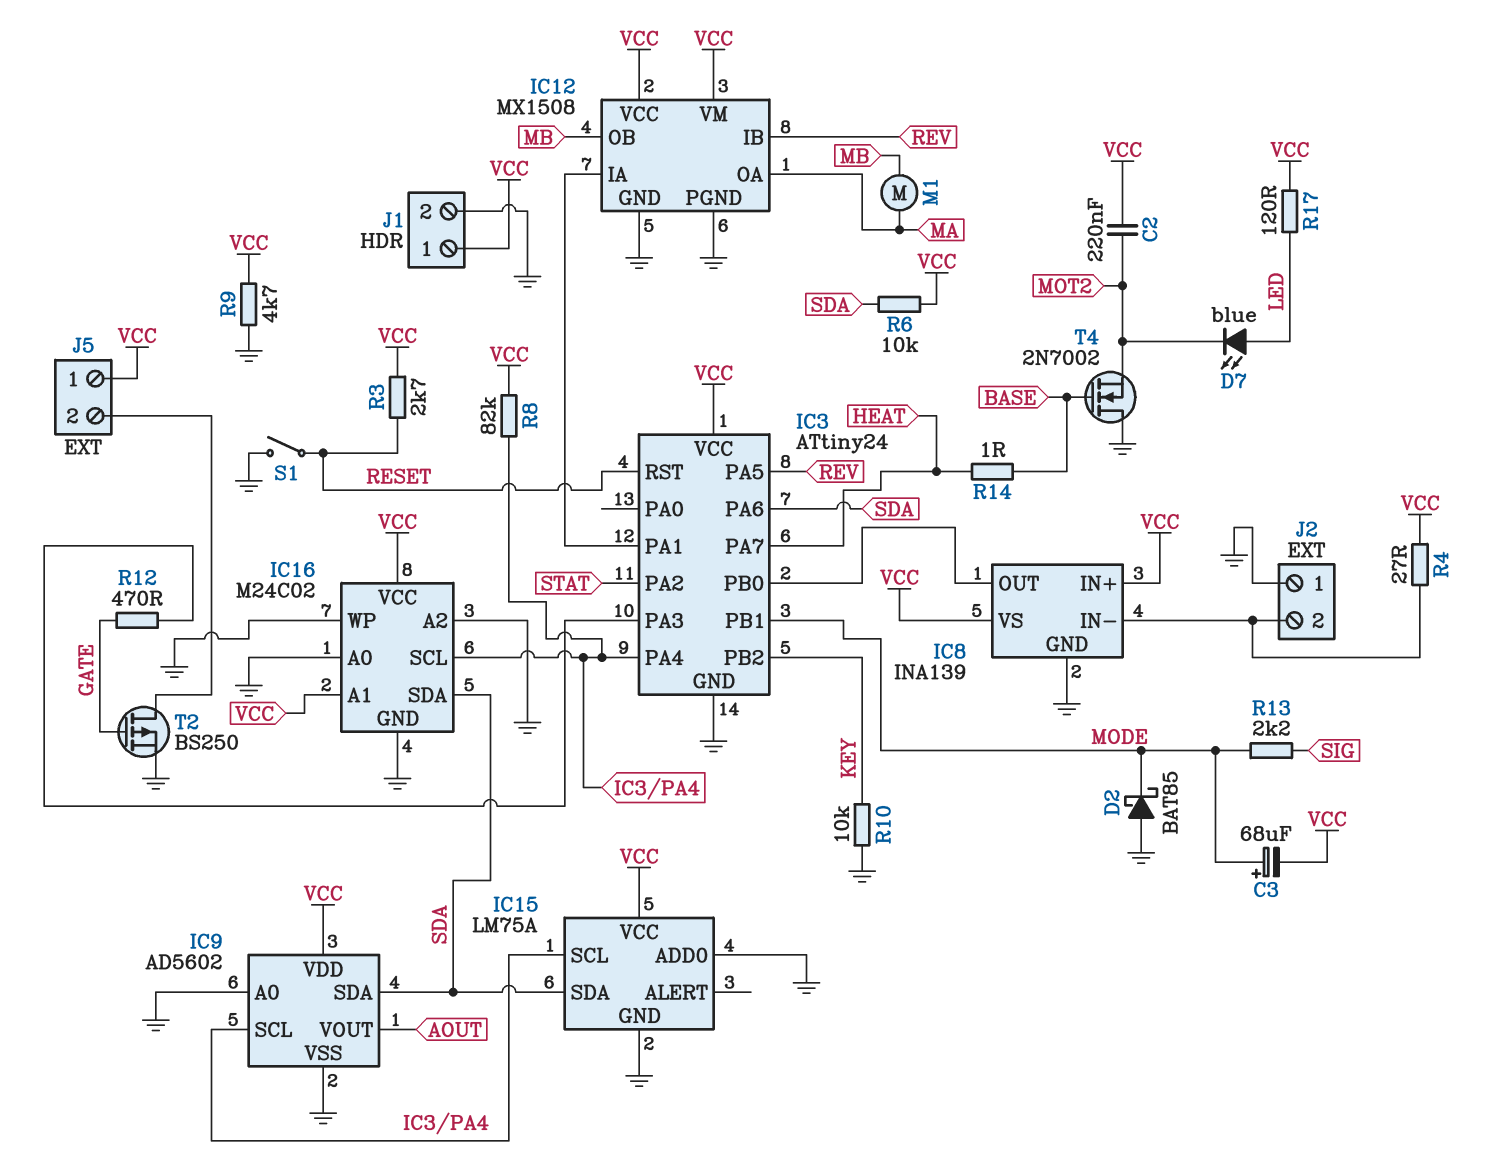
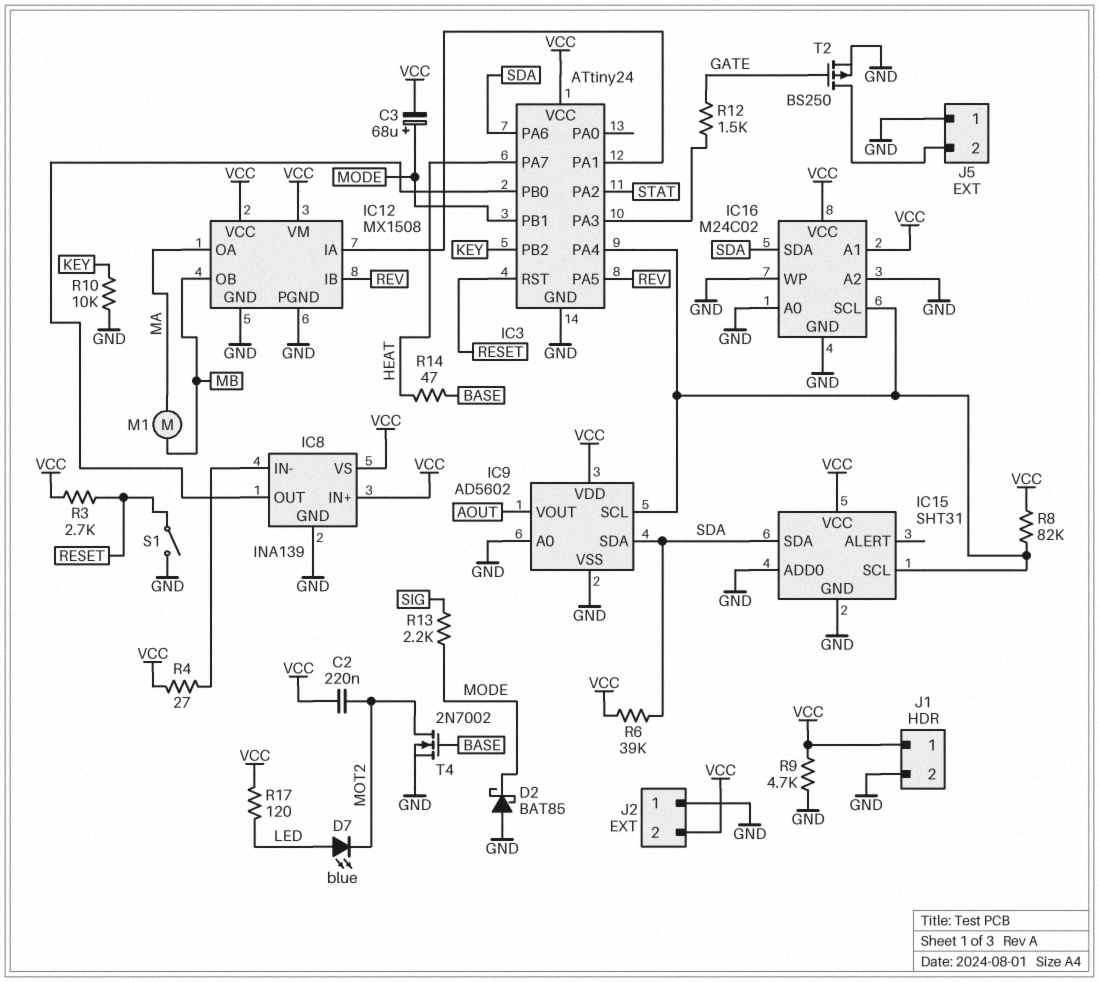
IC15: LM75A -> SHT31
J2 pin 2: IC8/IN- -> VCC
J5 pin 1: VCC -> GND
R6: 10k (SDA, VCC) -> 39k (SDA, VCC)
R12: 470 (GATE, IC3/PA3) -> 1.5k (GATE, IC3/PA3)
R14: 1 (BASE, HEAT) -> 47 (BASE, HEAT)
T4: NMOS 2N7002 (G BASE, D GND, S MOT2) -> NMOS 2N7002 (G BASE, D MOT2, S GND)

